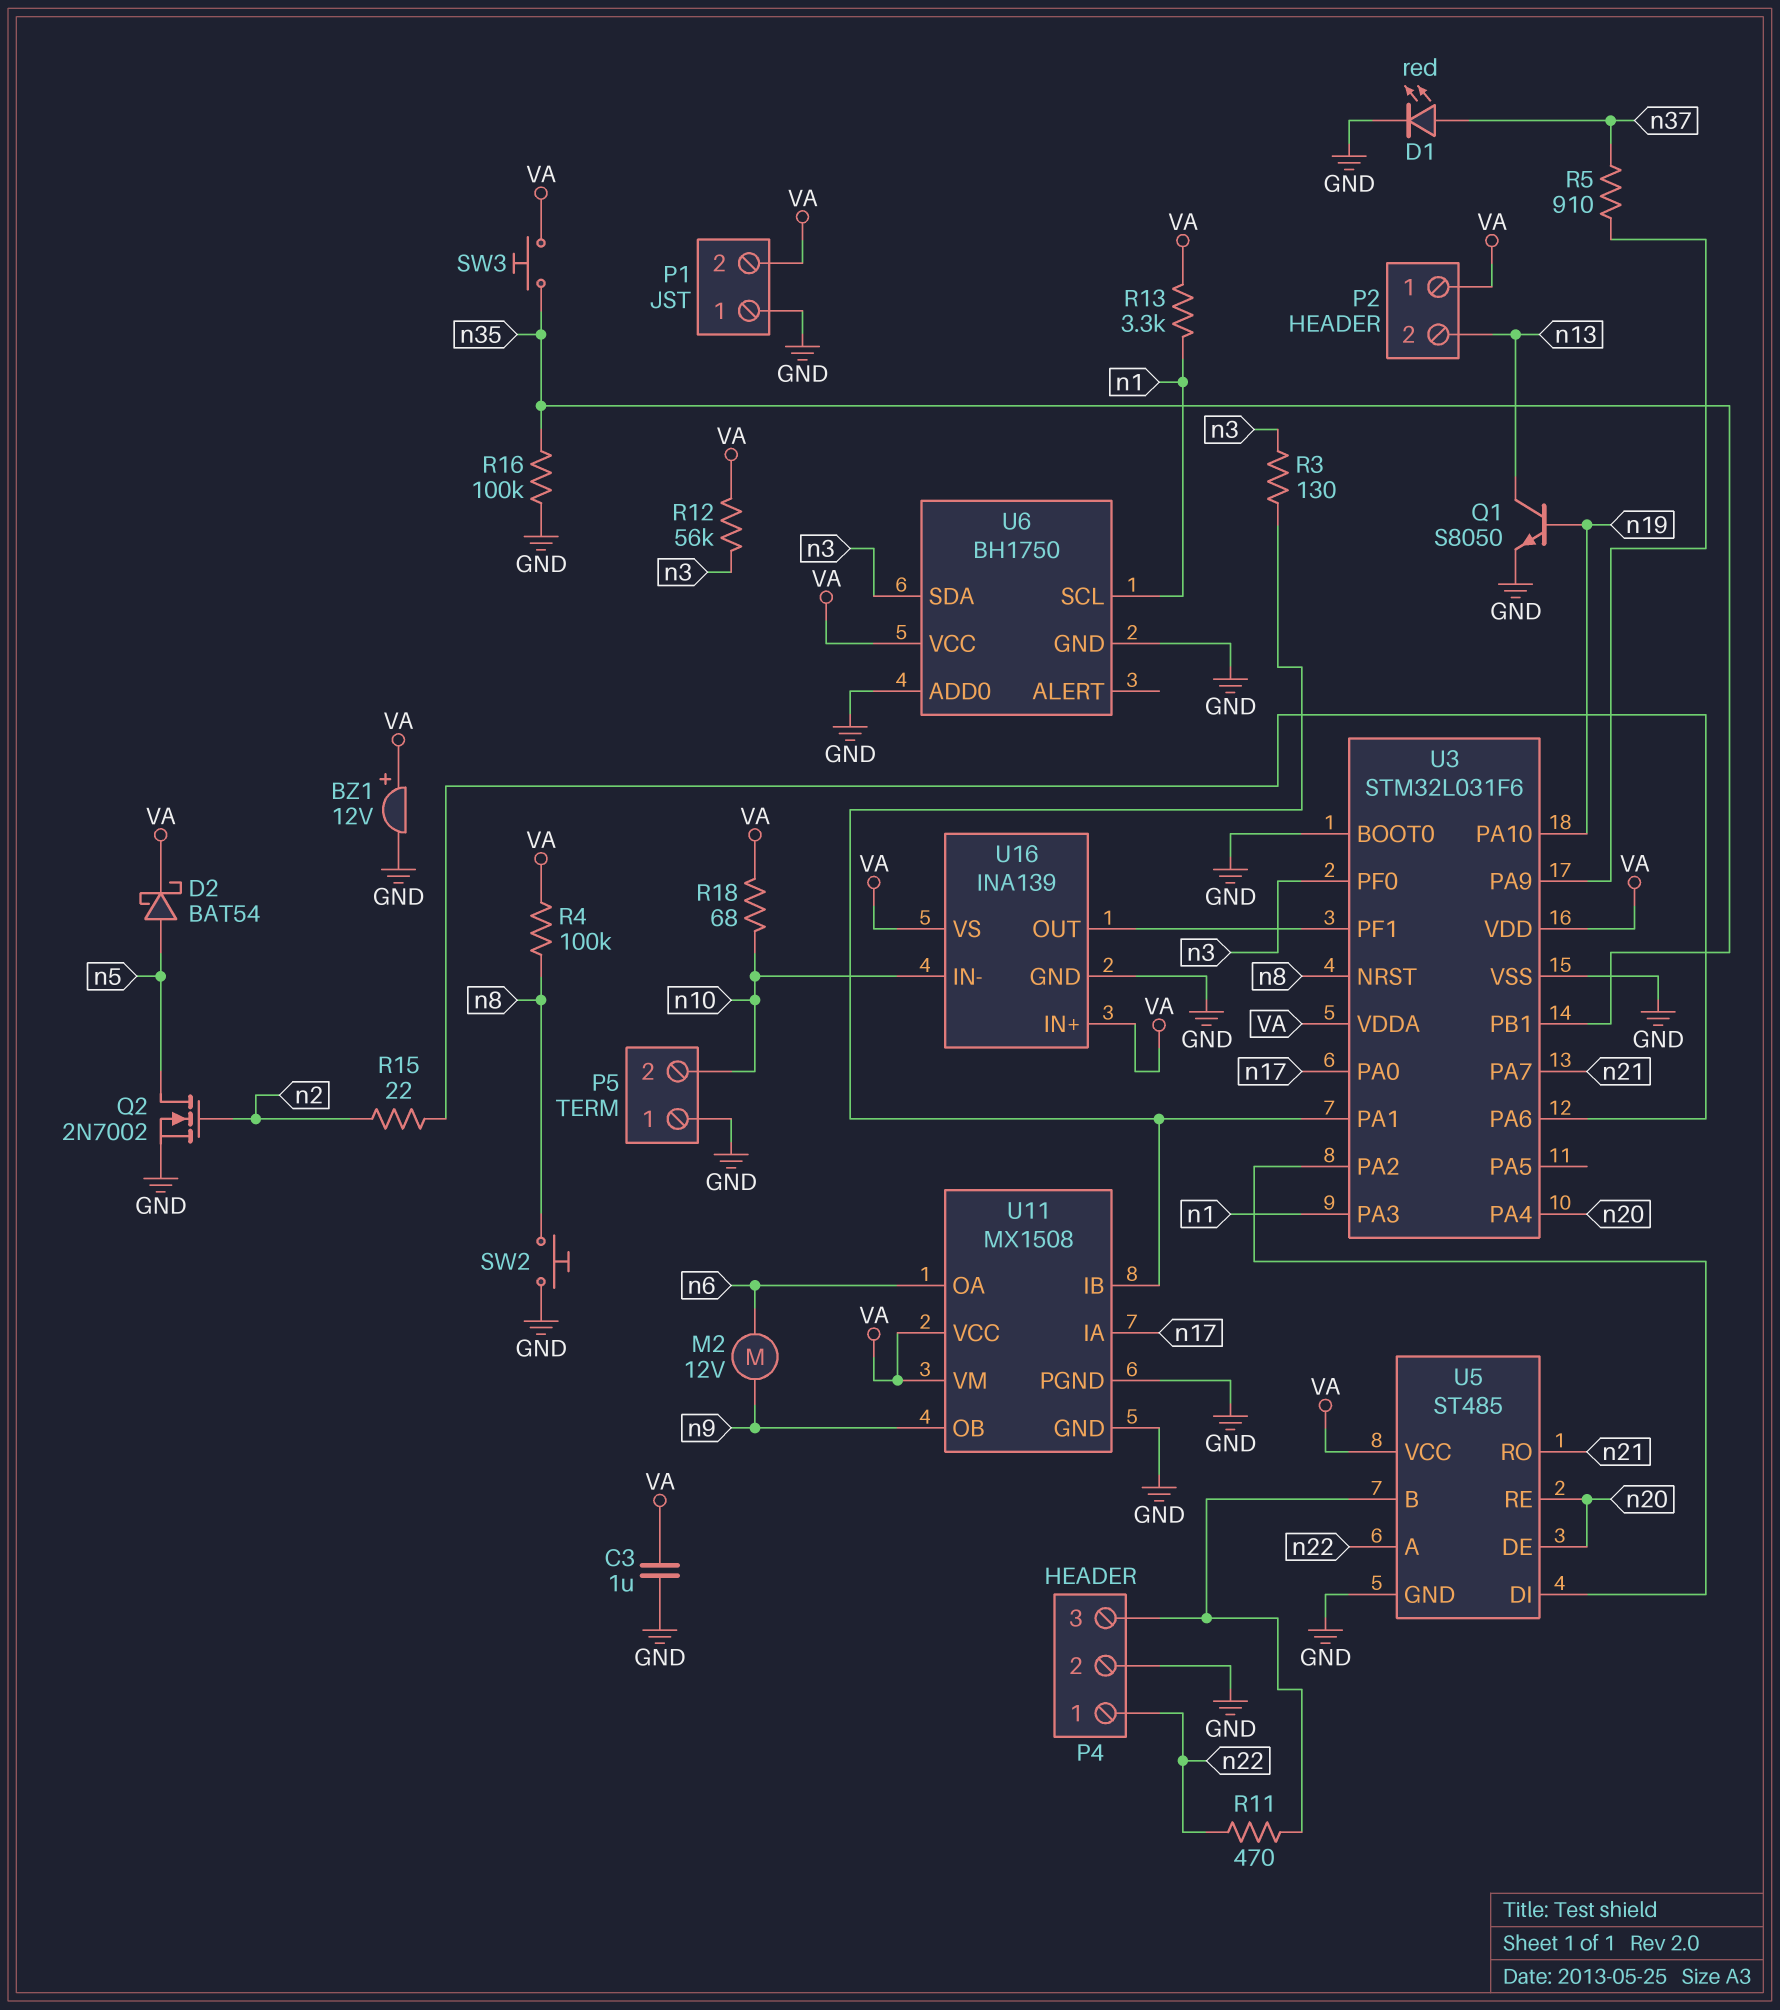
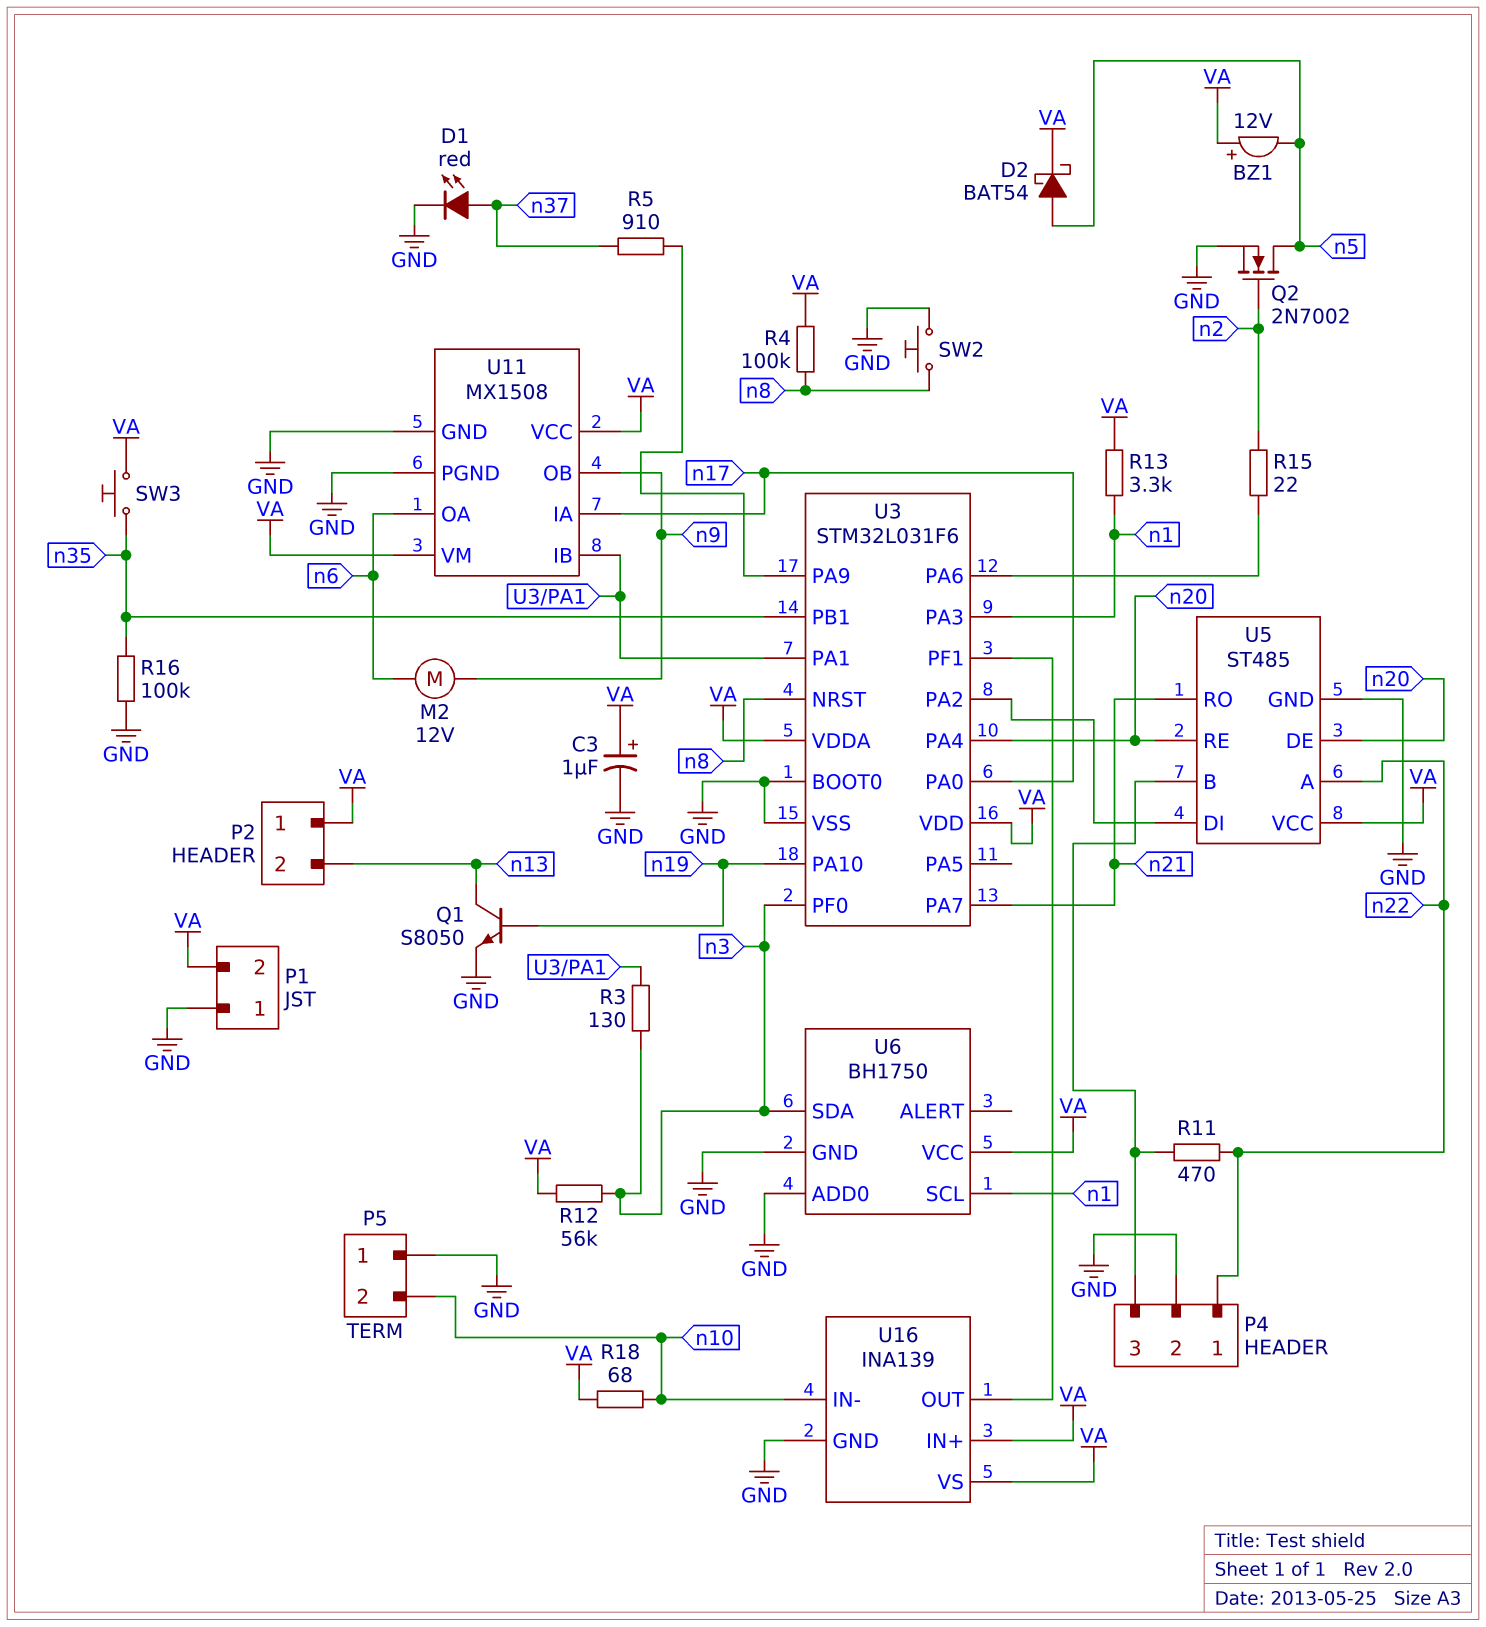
BZ1: buzzer 12V (plus VA, minus GND) -> buzzer 12V (plus VA, minus n5)
C3: 1uF (GND, VA) -> 1uF (plus VA, minus GND)

